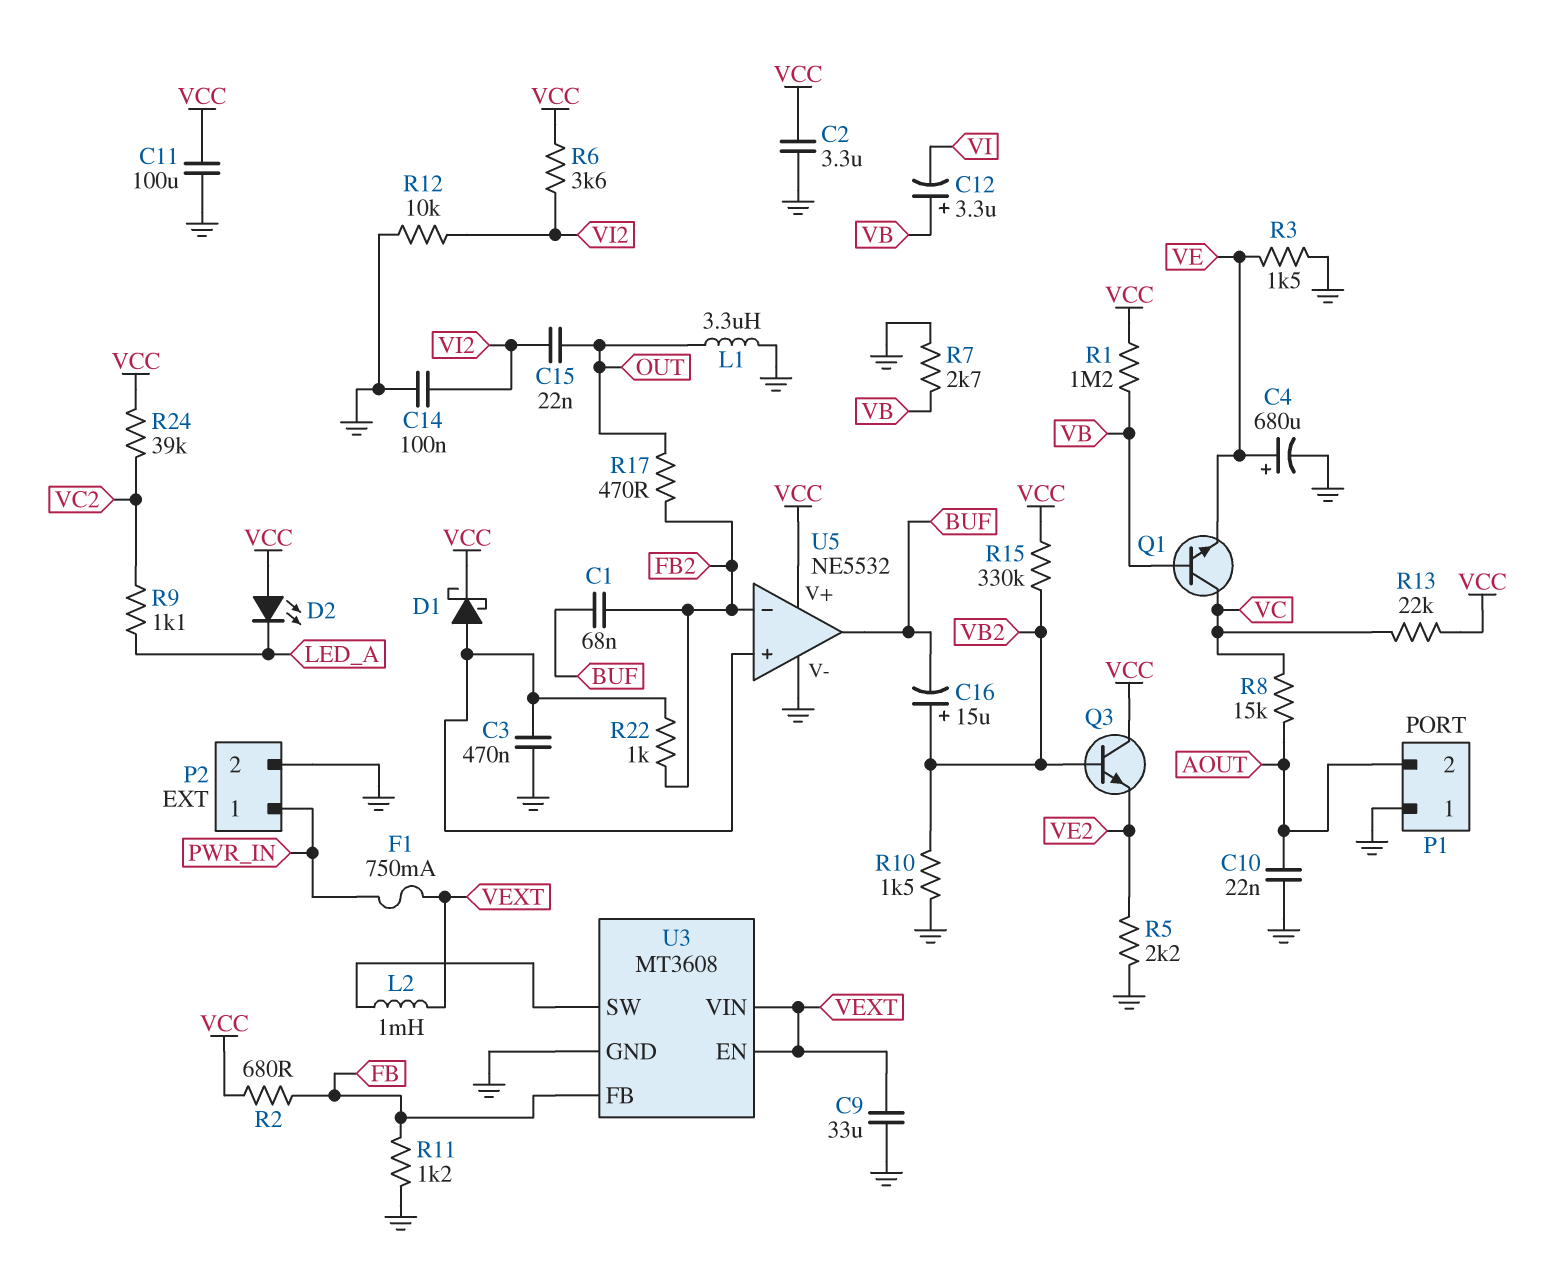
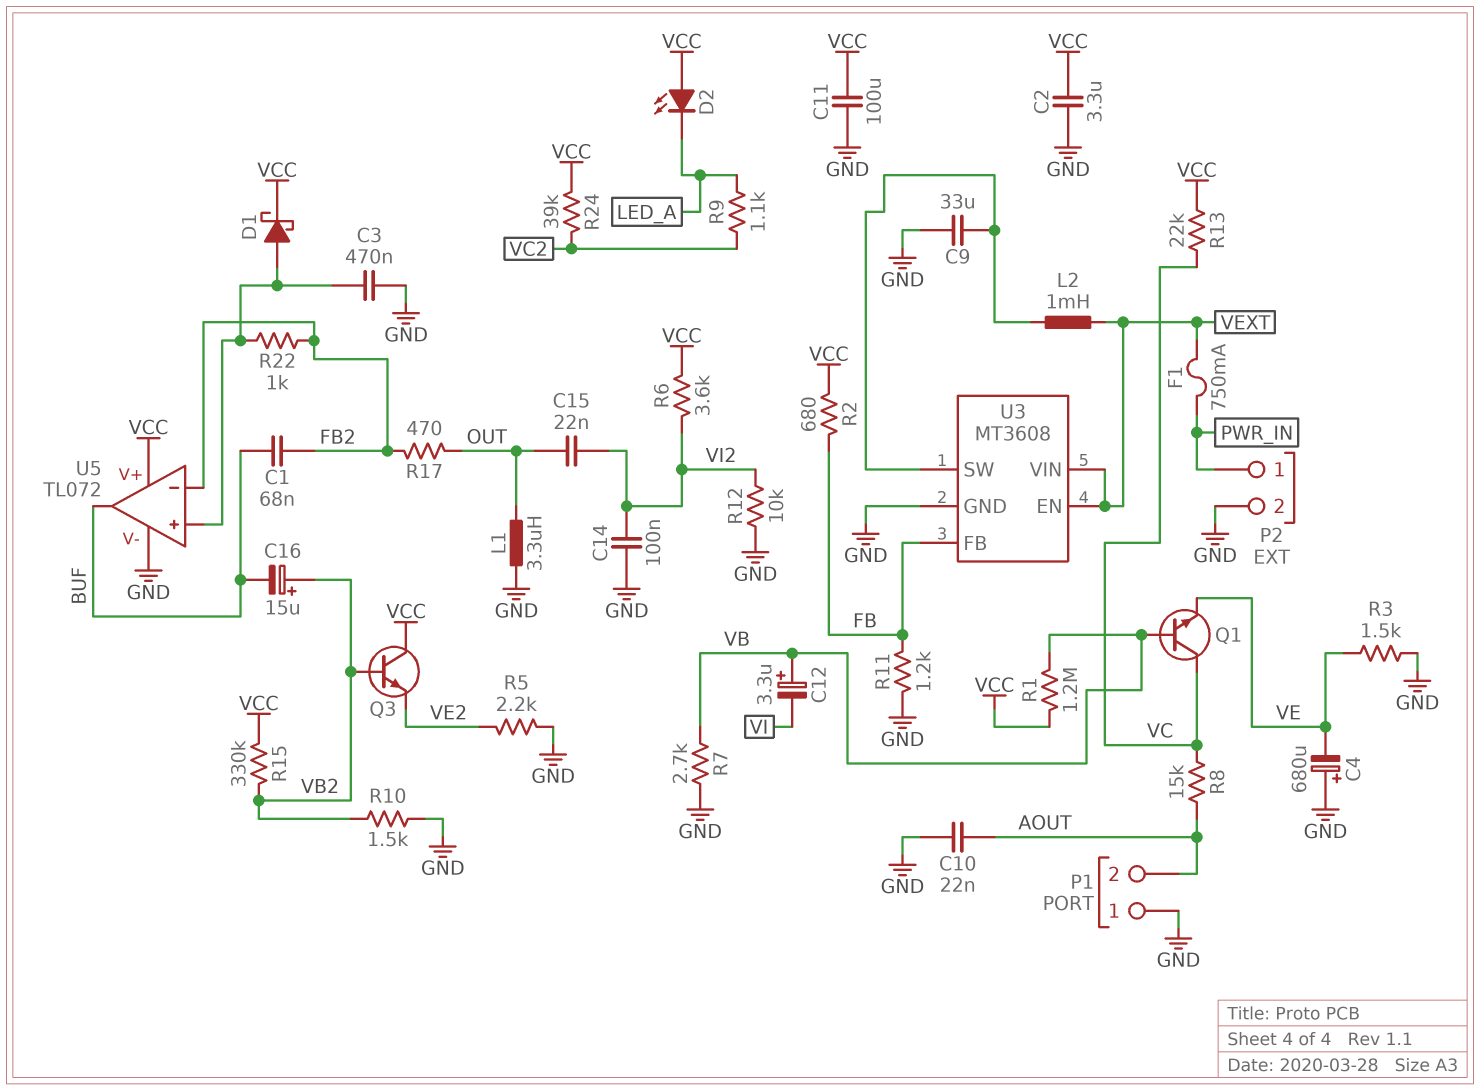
C4: 680uF (plus VE, minus GND) -> 680uF (plus GND, minus VE)
C9: 33uF (GND, VEXT) -> 33uF (GND, U3/SW)
U5: NE5532 -> TL072

